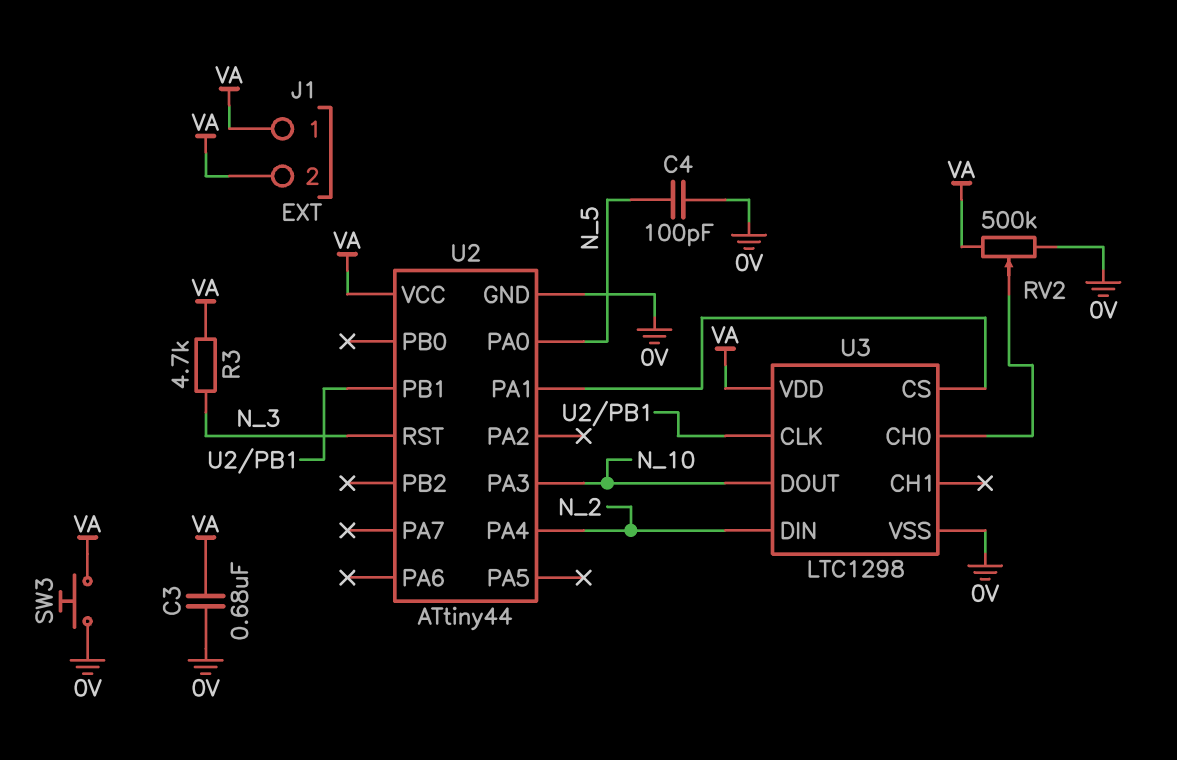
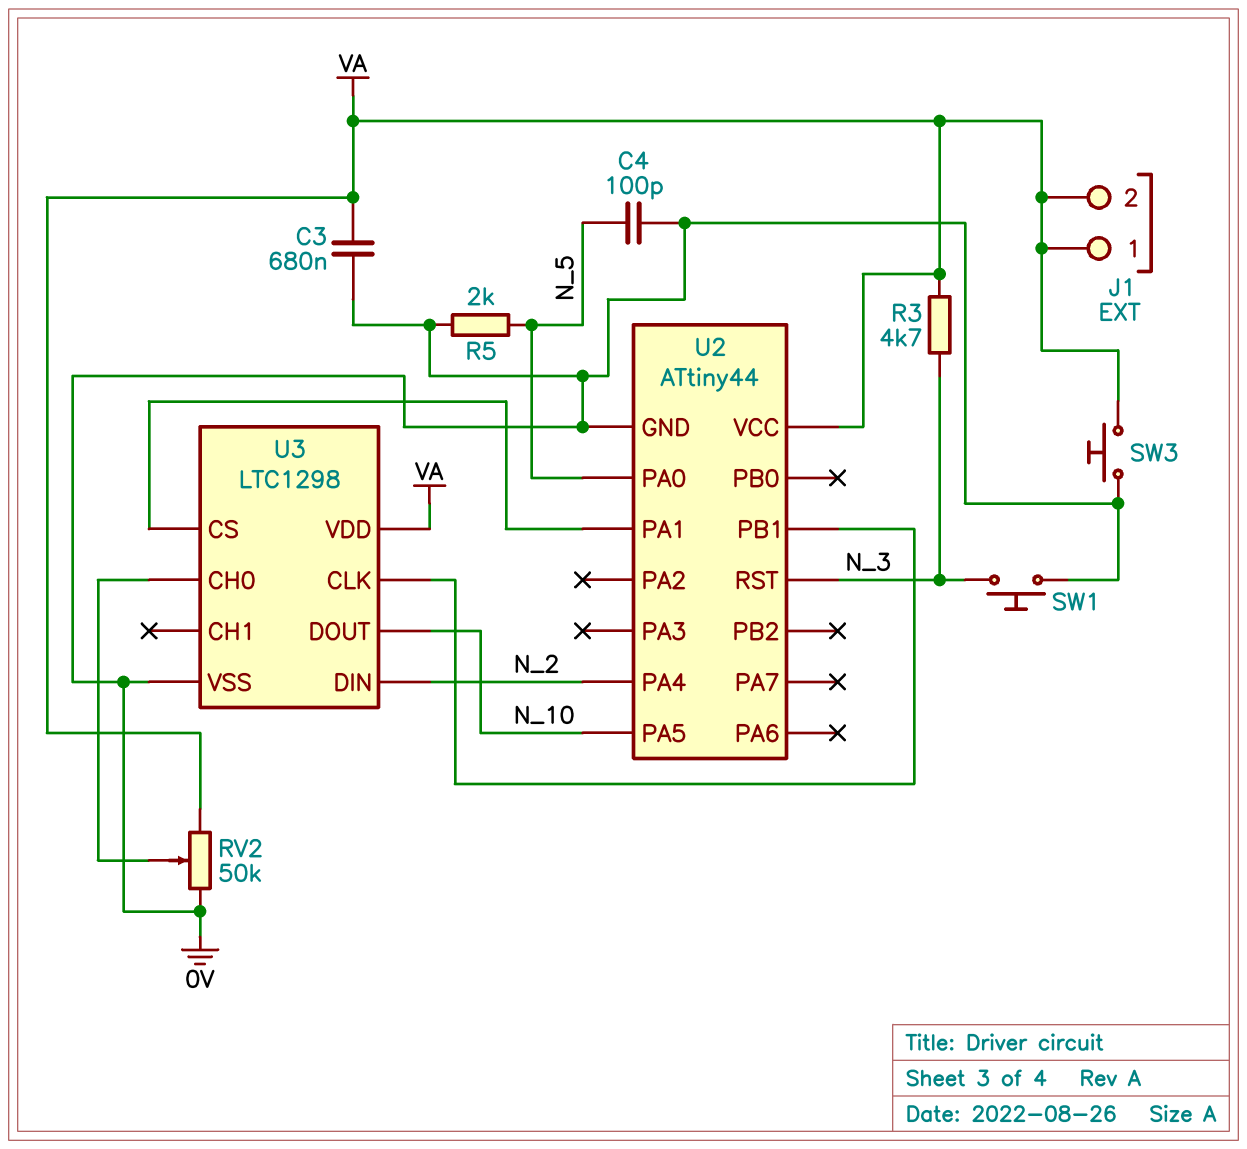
R5: none -> 2k (0V, N_5)
RV2: 500k (0V, VA, wiper U3/CH0) -> 50k (0V, VA, wiper U3/CH0)
SW1: none -> button (0V, N_3)
U2 pin PA3: N_10 -> none
U2 pin PA5: none -> N_10

